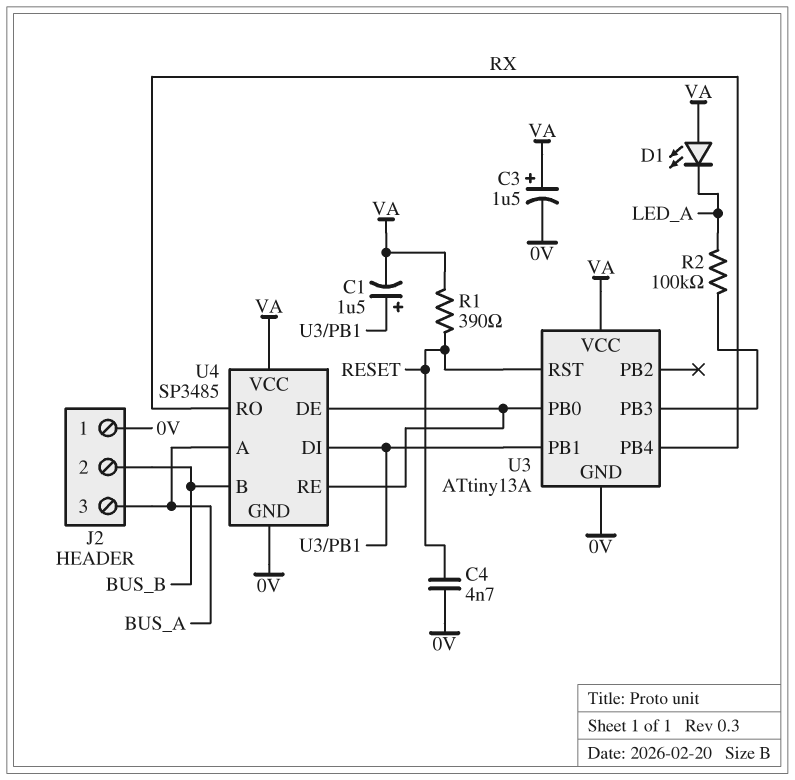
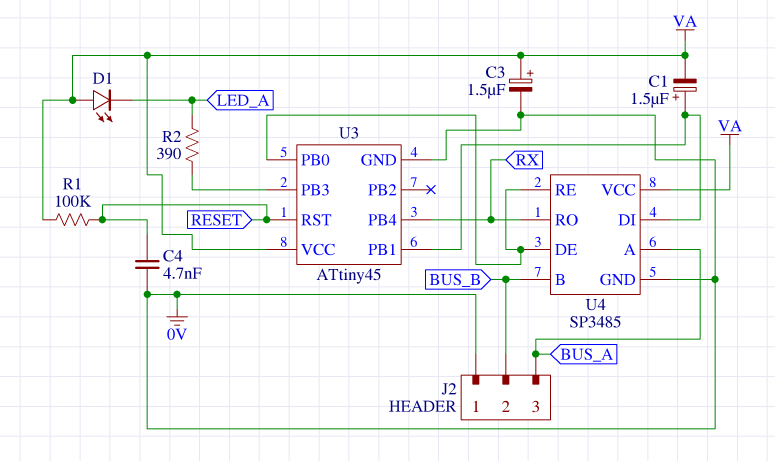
R1: 390 (RESET, VA) -> 100k (RESET, VA)
R2: 100k (LED_A, U3/PB3) -> 390 (LED_A, U3/PB3)
U3: ATtiny13A -> ATtiny45

